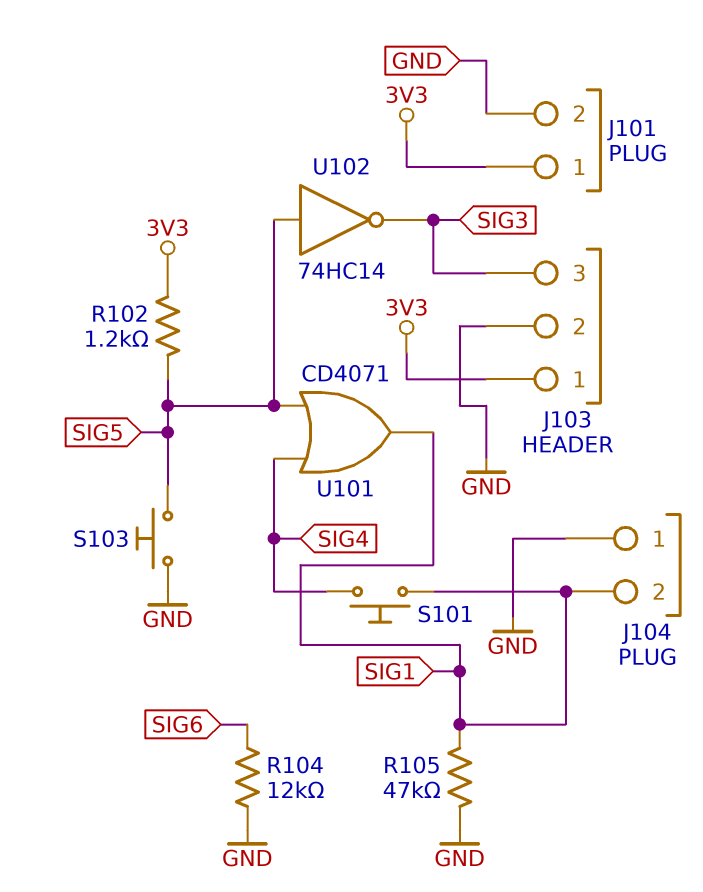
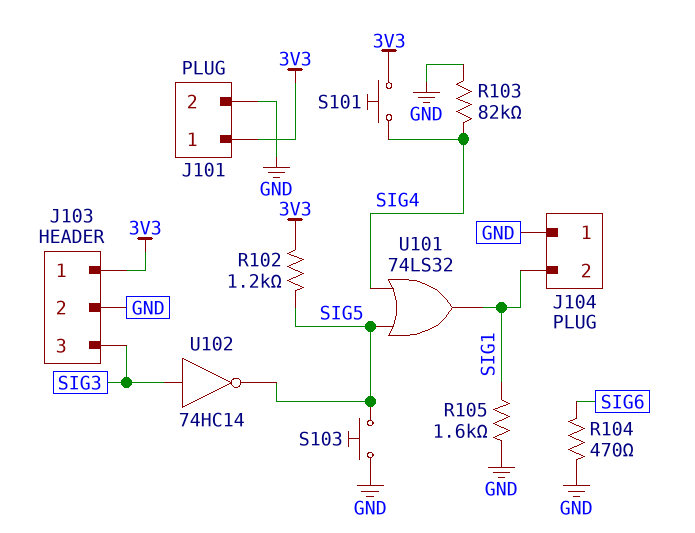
R103: none -> 82k (GND, SIG4)
R104: 12k (GND, SIG6) -> 470 (GND, SIG6)
R105: 47k (GND, SIG1) -> 1.6k (GND, SIG1)
S101: button (SIG1, SIG4) -> button (3V3, SIG4)
U101: OR CD4071 (in SIG4, in SIG5, out SIG1) -> OR 74LS32 (in SIG4, in SIG5, out SIG1)
U102: NOT 74HC14 (in SIG5, out SIG3) -> NOT 74HC14 (in SIG3, out SIG5)

